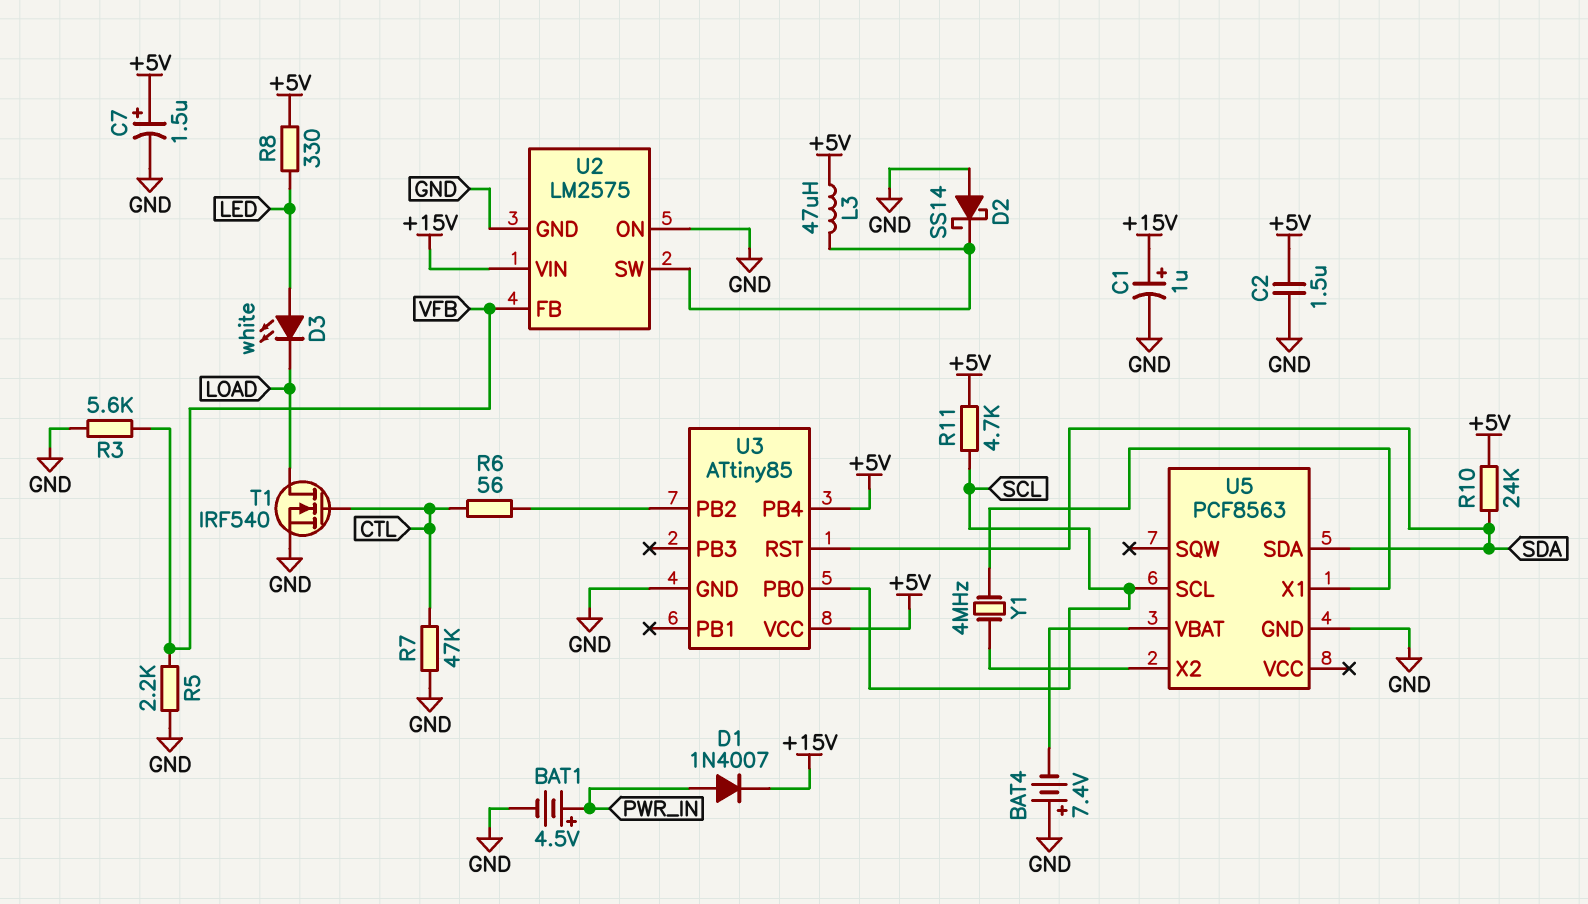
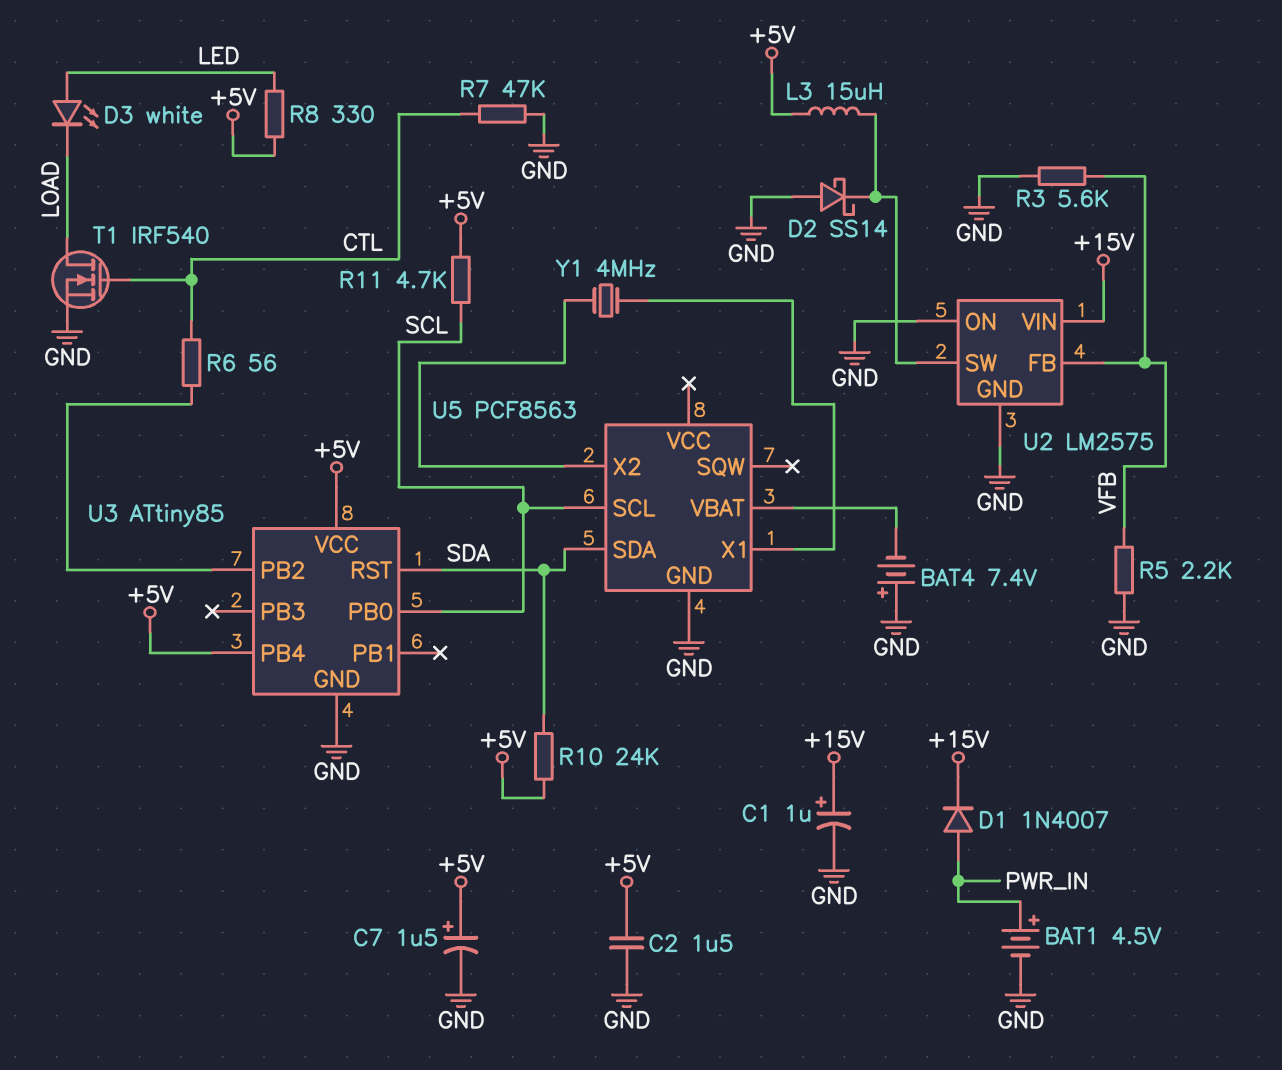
L3: 47uH (+5V, U2/SW) -> 15uH (+5V, U2/SW)

